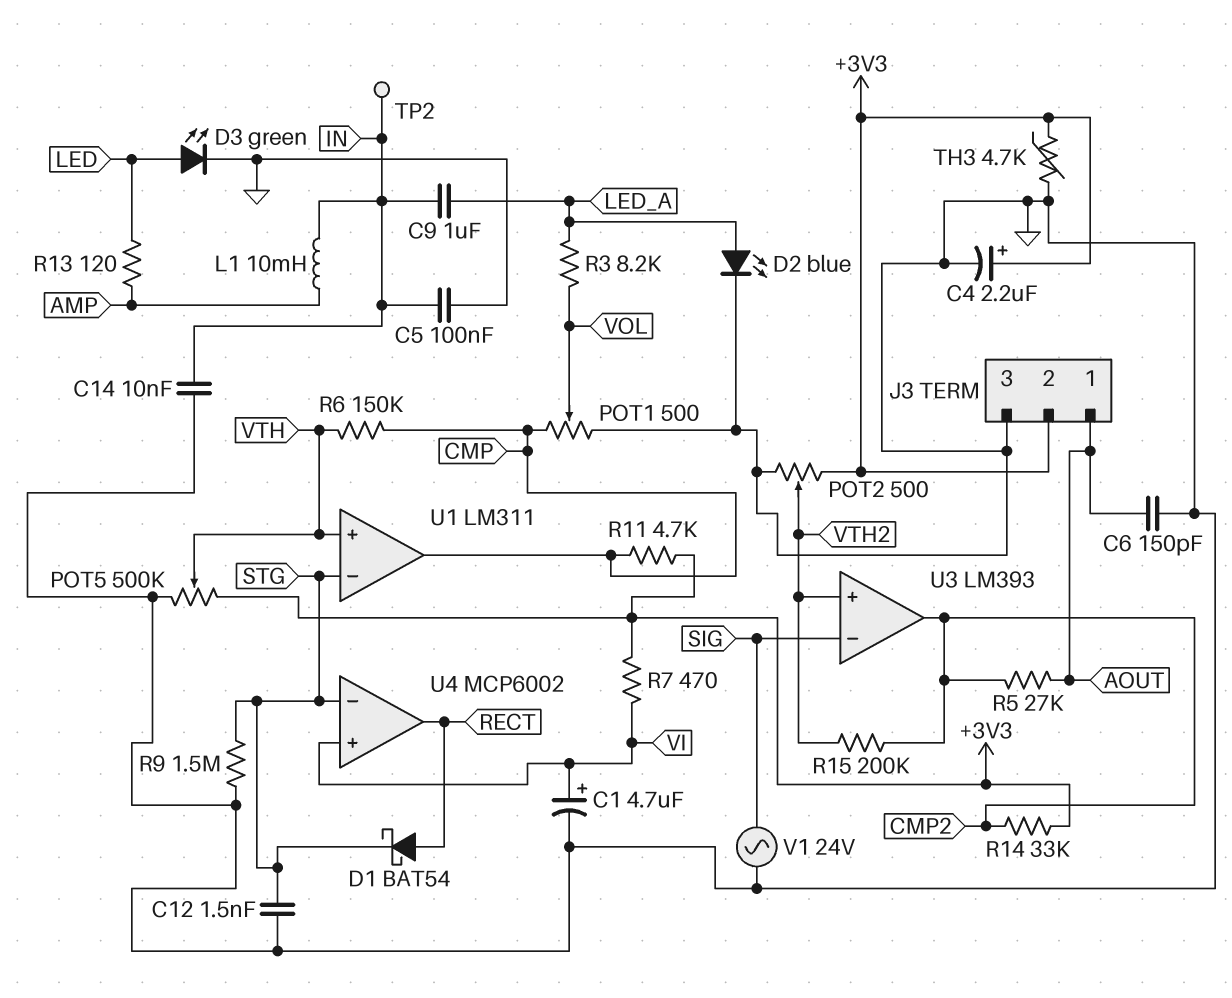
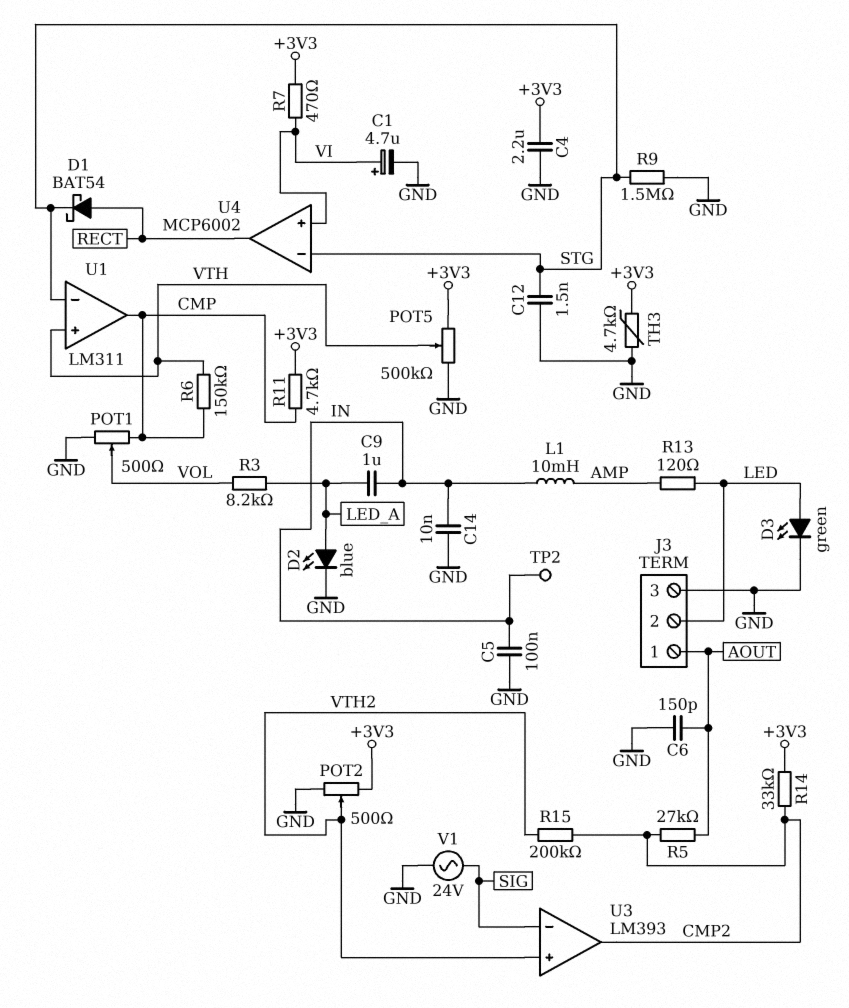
C4: 2.2uF (plus +3V3, minus GND) -> 2.2uF (+3V3, GND)
J3 pin 2: +3V3 -> LED

